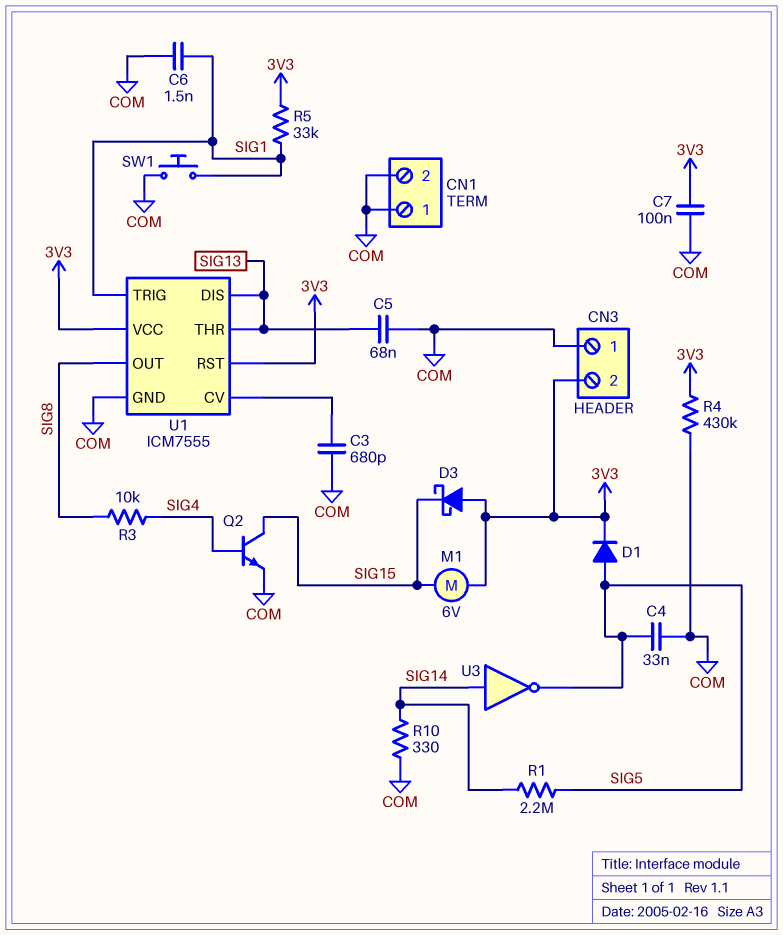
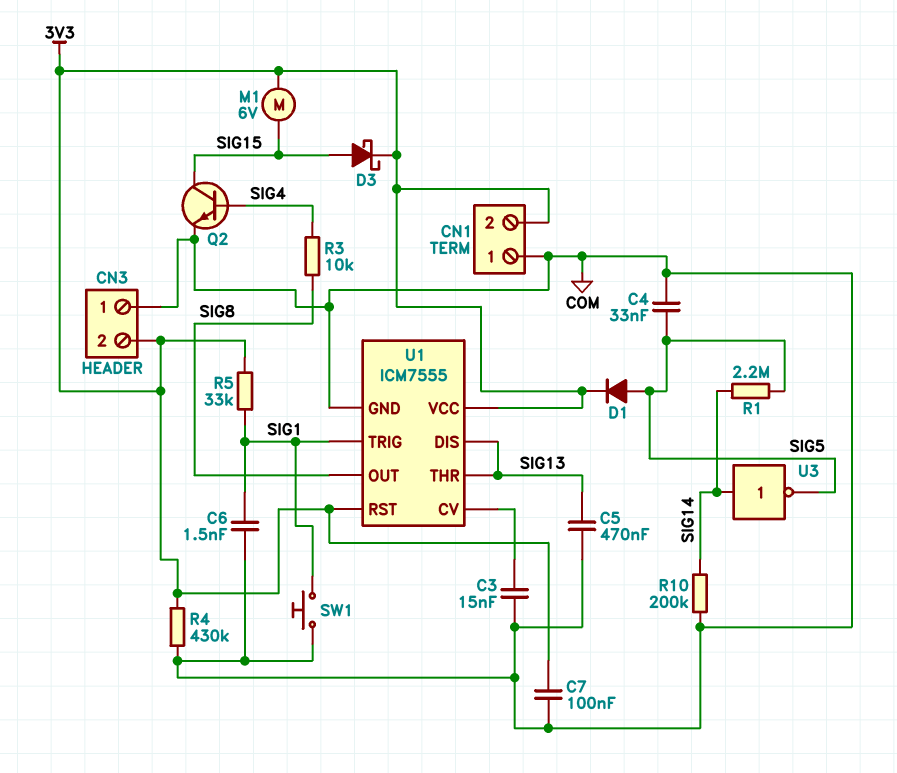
C3: 680pF (COM, U1/CV) -> 15nF (COM, U1/CV)
C5: 68nF (COM, SIG13) -> 470nF (COM, SIG13)
CN1 pin 2: COM -> 3V3
D3: schottky (A 3V3, K SIG15) -> schottky (A SIG15, K 3V3)
R10: 330 (COM, SIG14) -> 200k (COM, SIG14)

